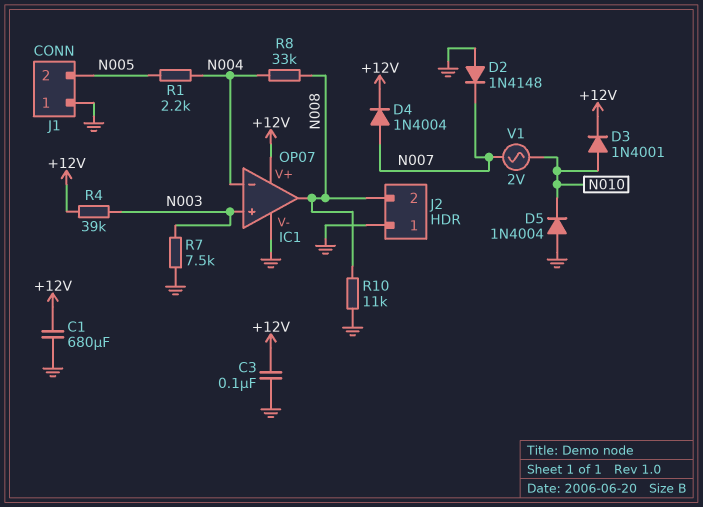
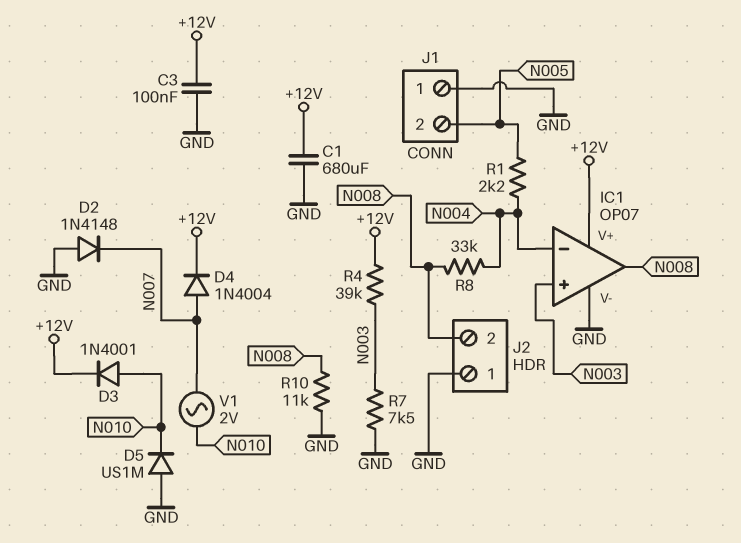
D5: diode 1N4004 (A GND, K N010) -> diode US1M (A GND, K N010)

